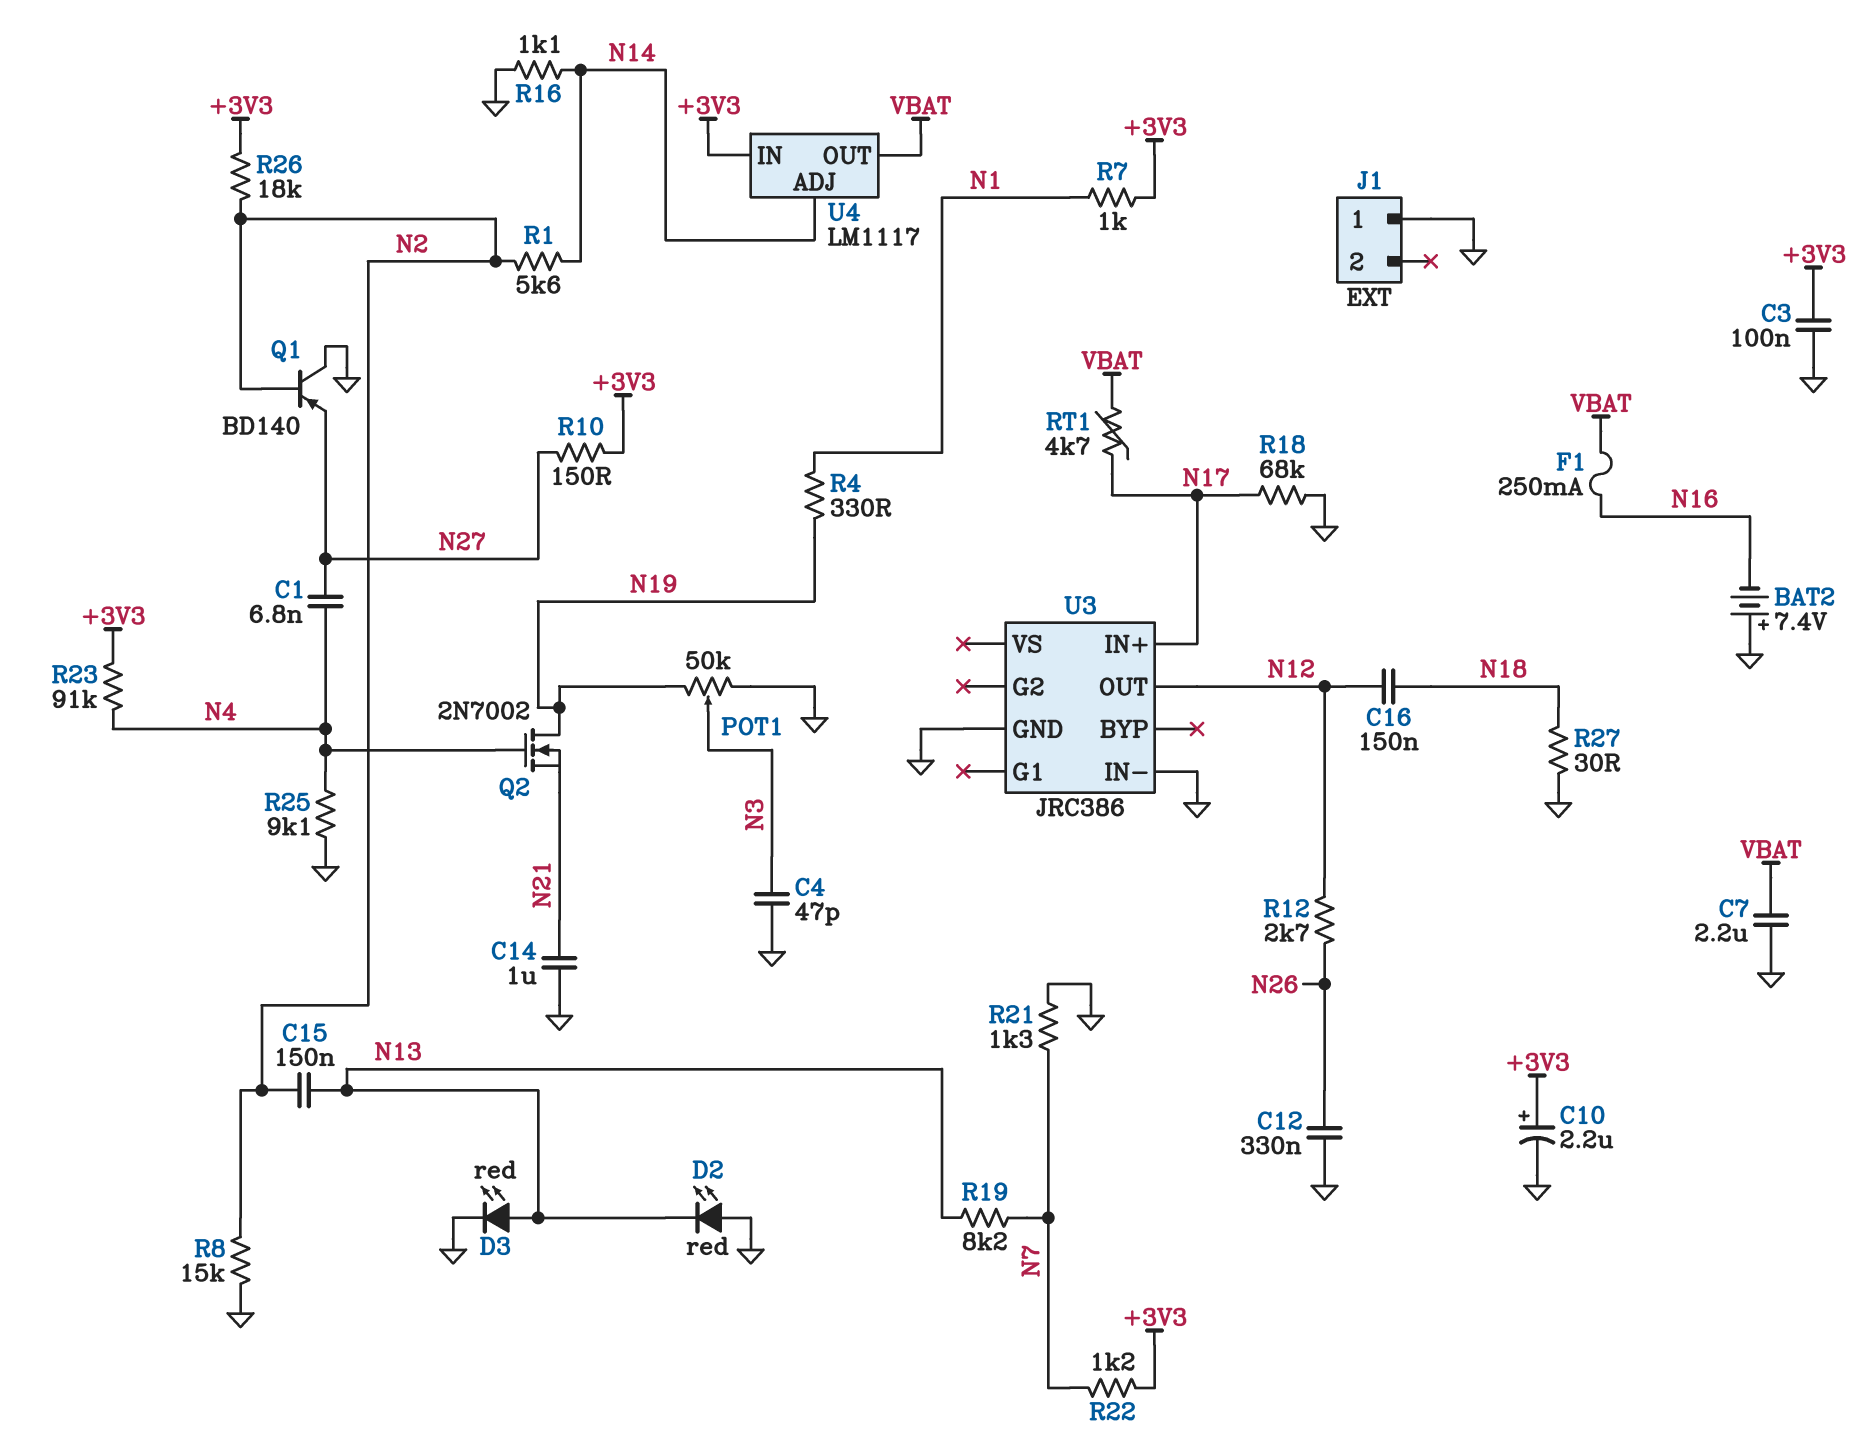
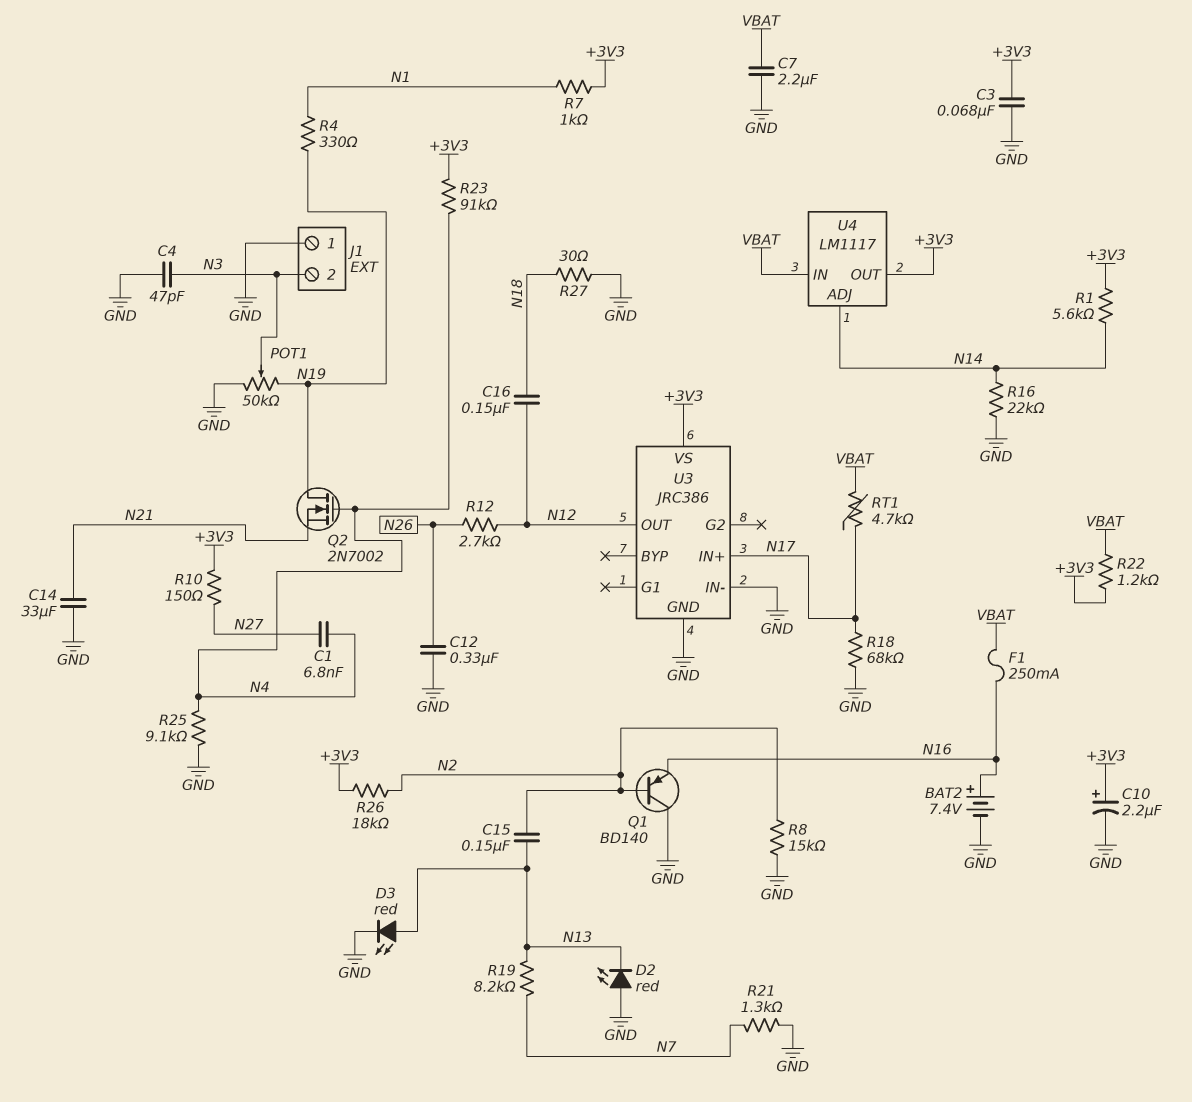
BAT2: 7.4V (plus GND, minus N16) -> 7.4V (plus N16, minus GND)
C3: 100nF (+3V3, GND) -> 68nF (+3V3, GND)
C14: 1uF (GND, N21) -> 33uF (GND, N21)
J1 pin 2: none -> N3
Q1: PNP BD140 (B N2, C GND, E N27) -> PNP BD140 (B N2, C GND, E N16)
R1: 5.6k (N2, N14) -> 5.6k (+3V3, N14)
R16: 1.1k (GND, N14) -> 22k (GND, N14)
R22: 1.2k (+3V3, N7) -> 1.2k (+3V3, VBAT)
U3 pin VS: none -> +3V3
U4 pin IN: +3V3 -> VBAT
U4 pin OUT: VBAT -> +3V3

